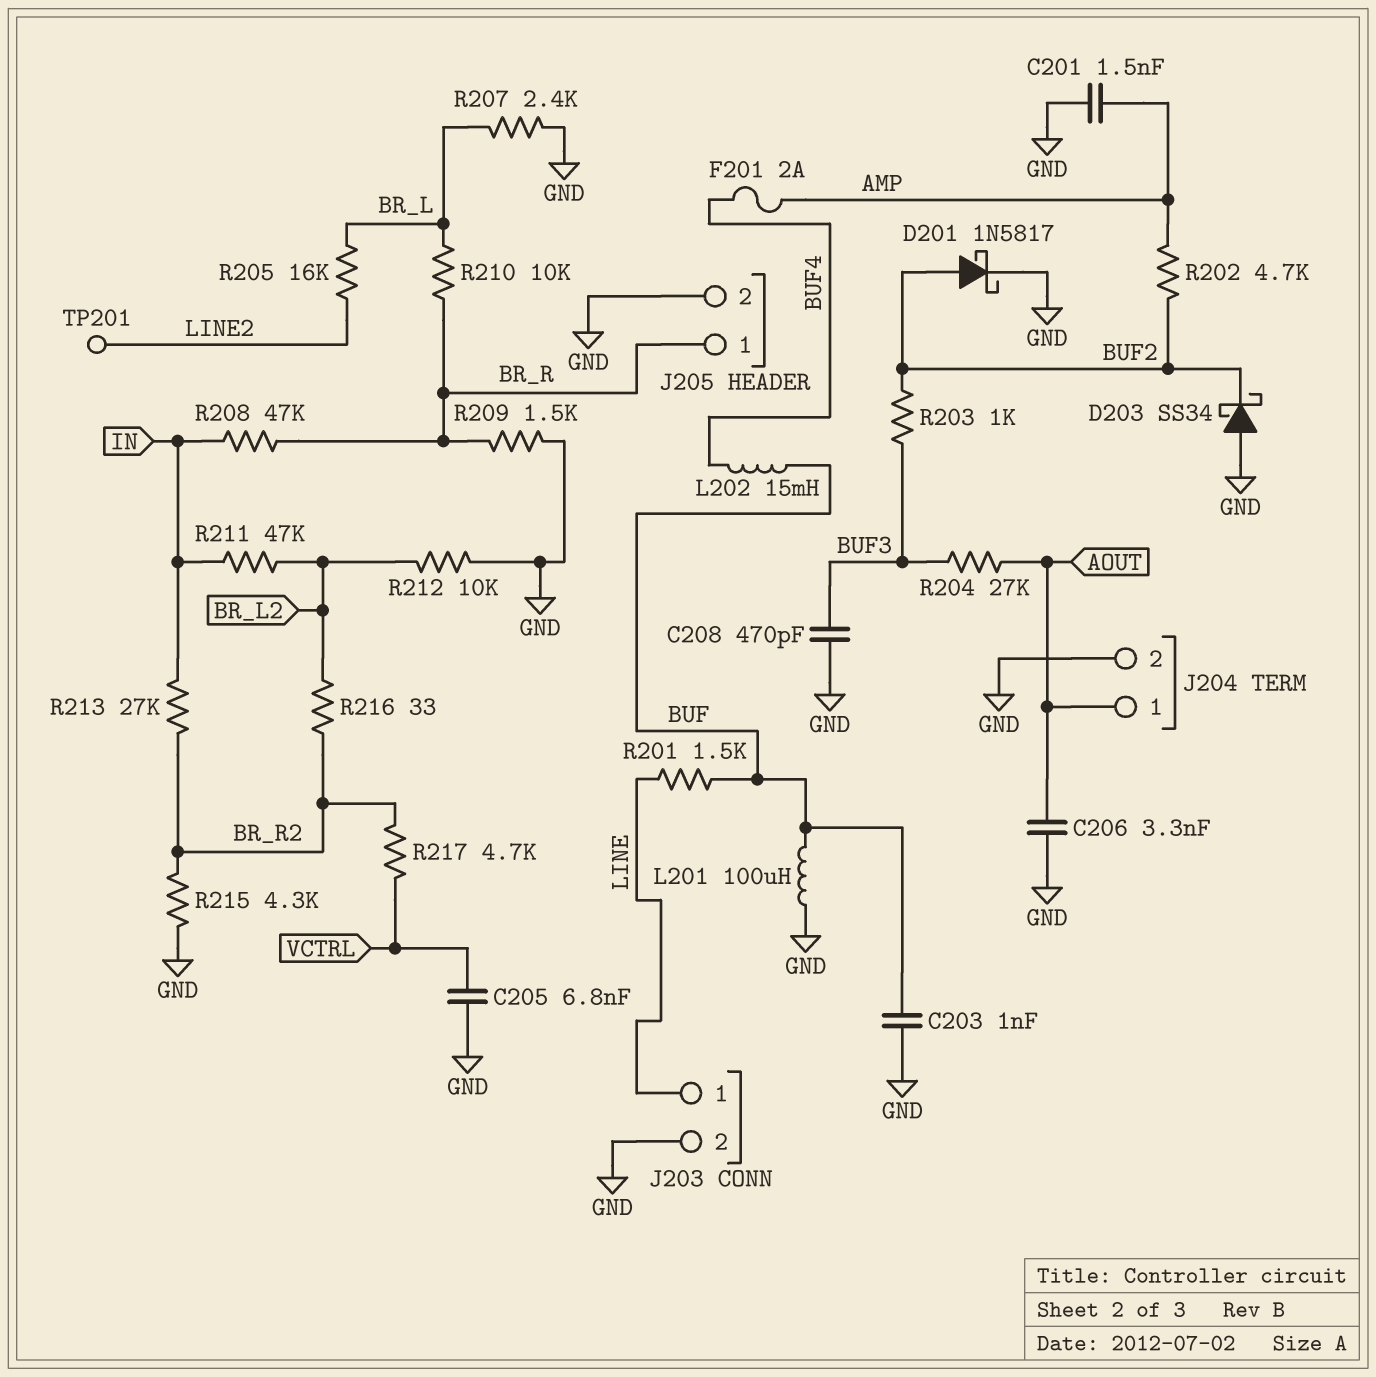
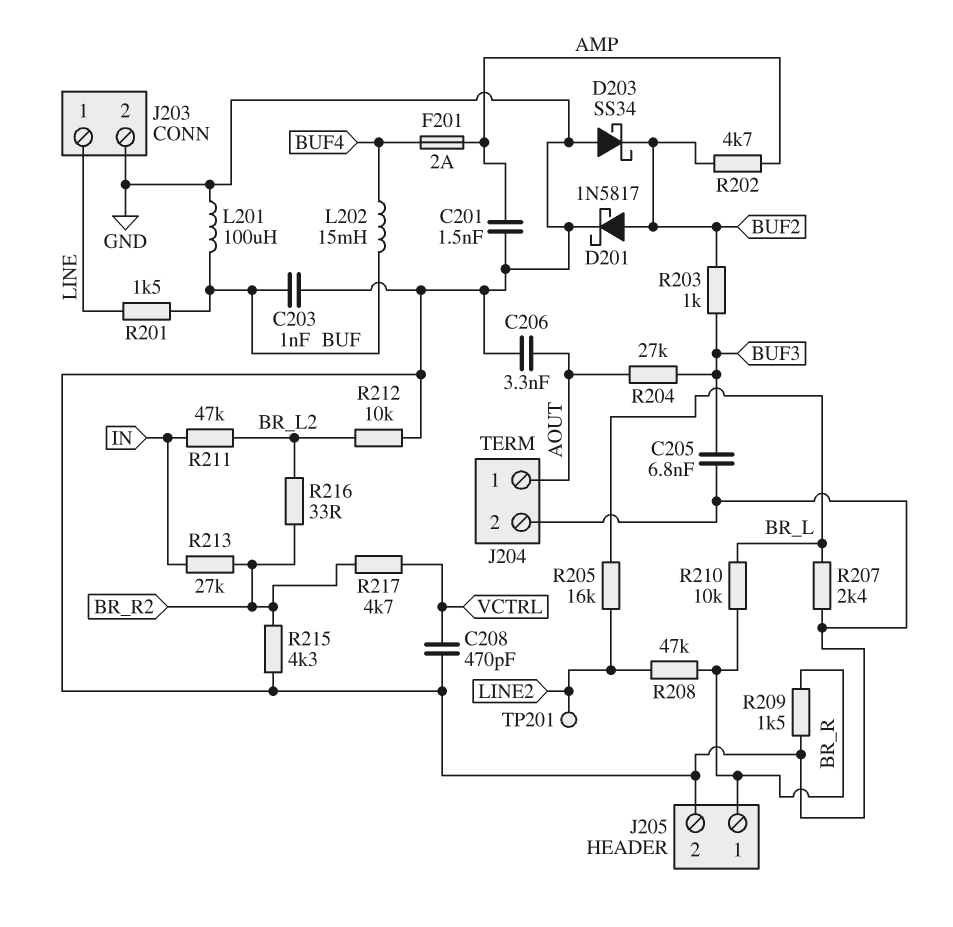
C205: 6.8nF (GND, VCTRL) -> 6.8nF (BUF3, GND)
C208: 470pF (BUF3, GND) -> 470pF (GND, VCTRL)
R208: 47k (BR_R, IN) -> 47k (BR_R, LINE2)

